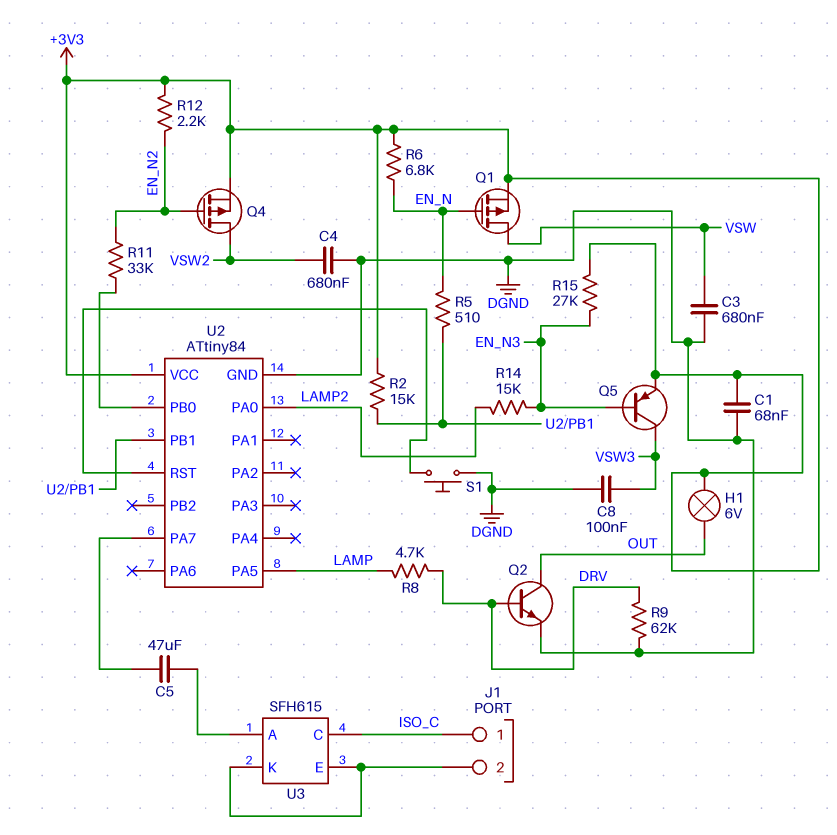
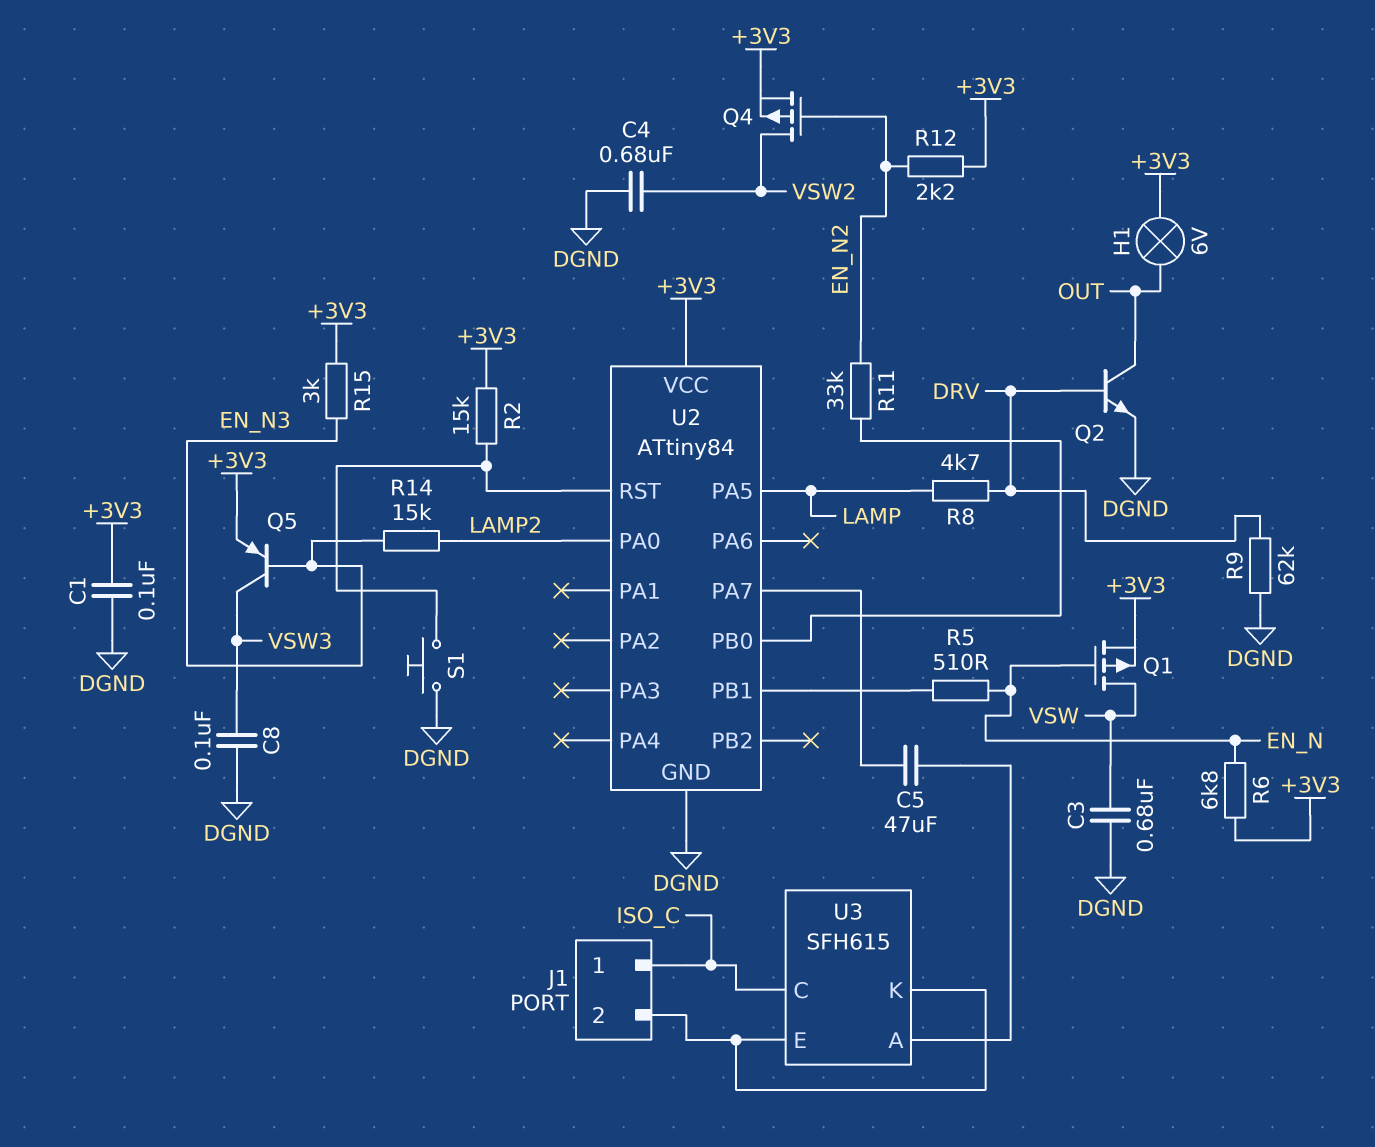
C1: 68nF (+3V3, DGND) -> 100nF (+3V3, DGND)
R2: 15k (+3V3, U2/PB1) -> 15k (+3V3, U2/RST)
R15: 27k (+3V3, EN_N3) -> 3k (+3V3, EN_N3)

